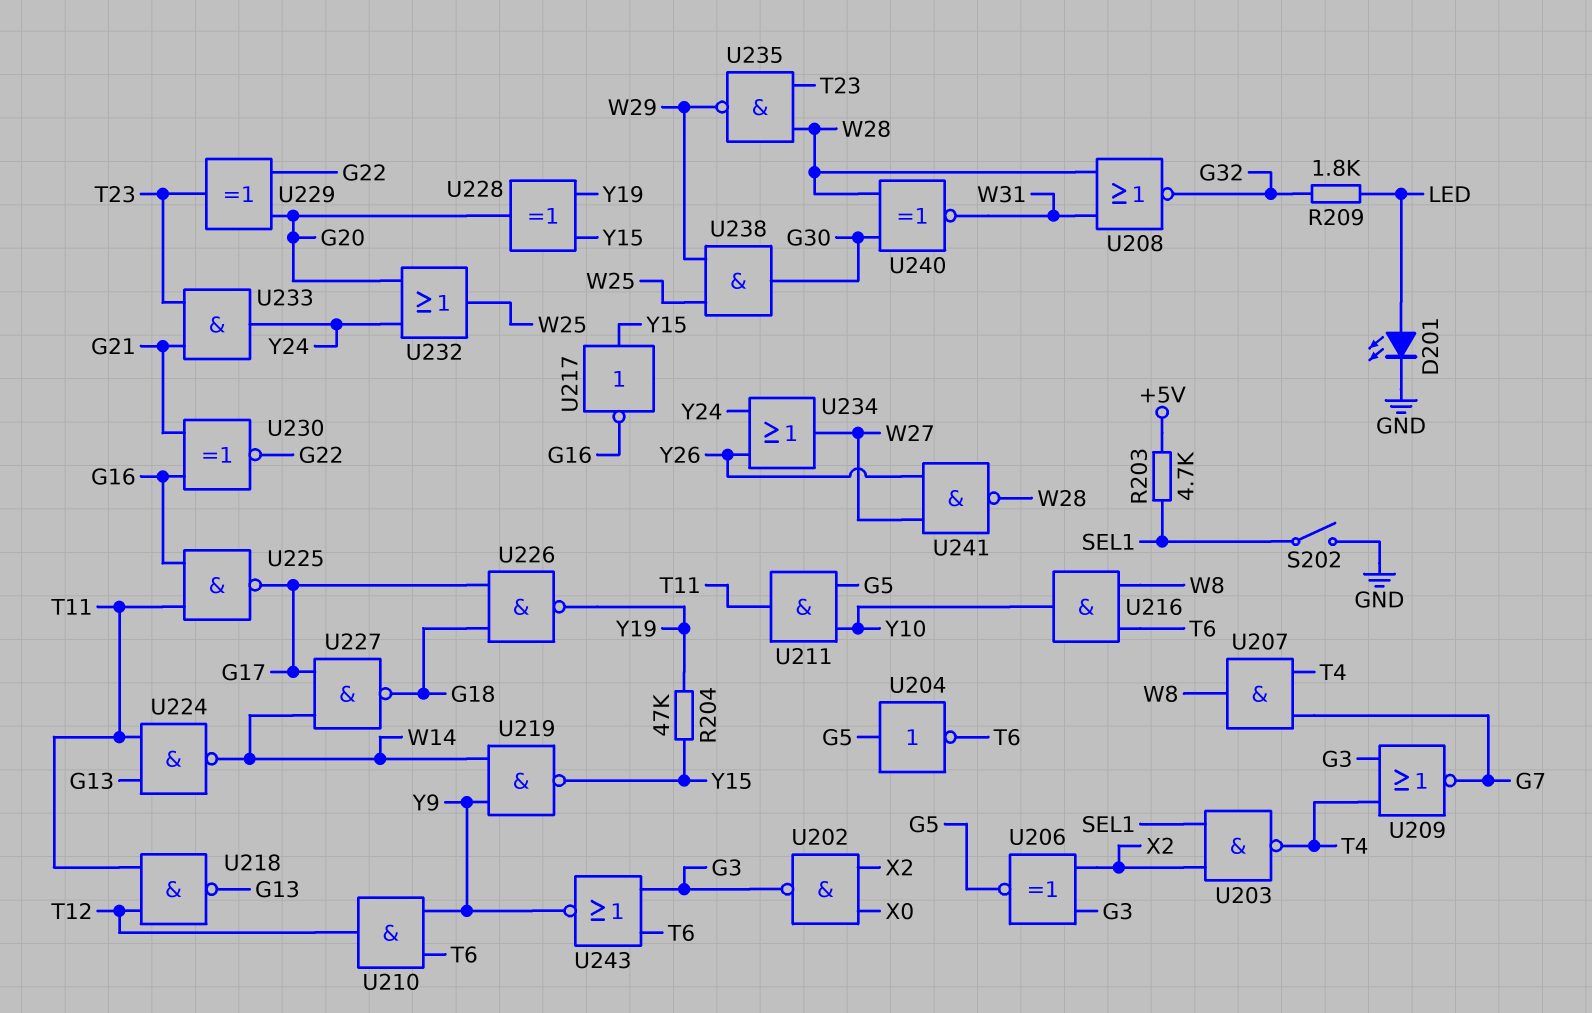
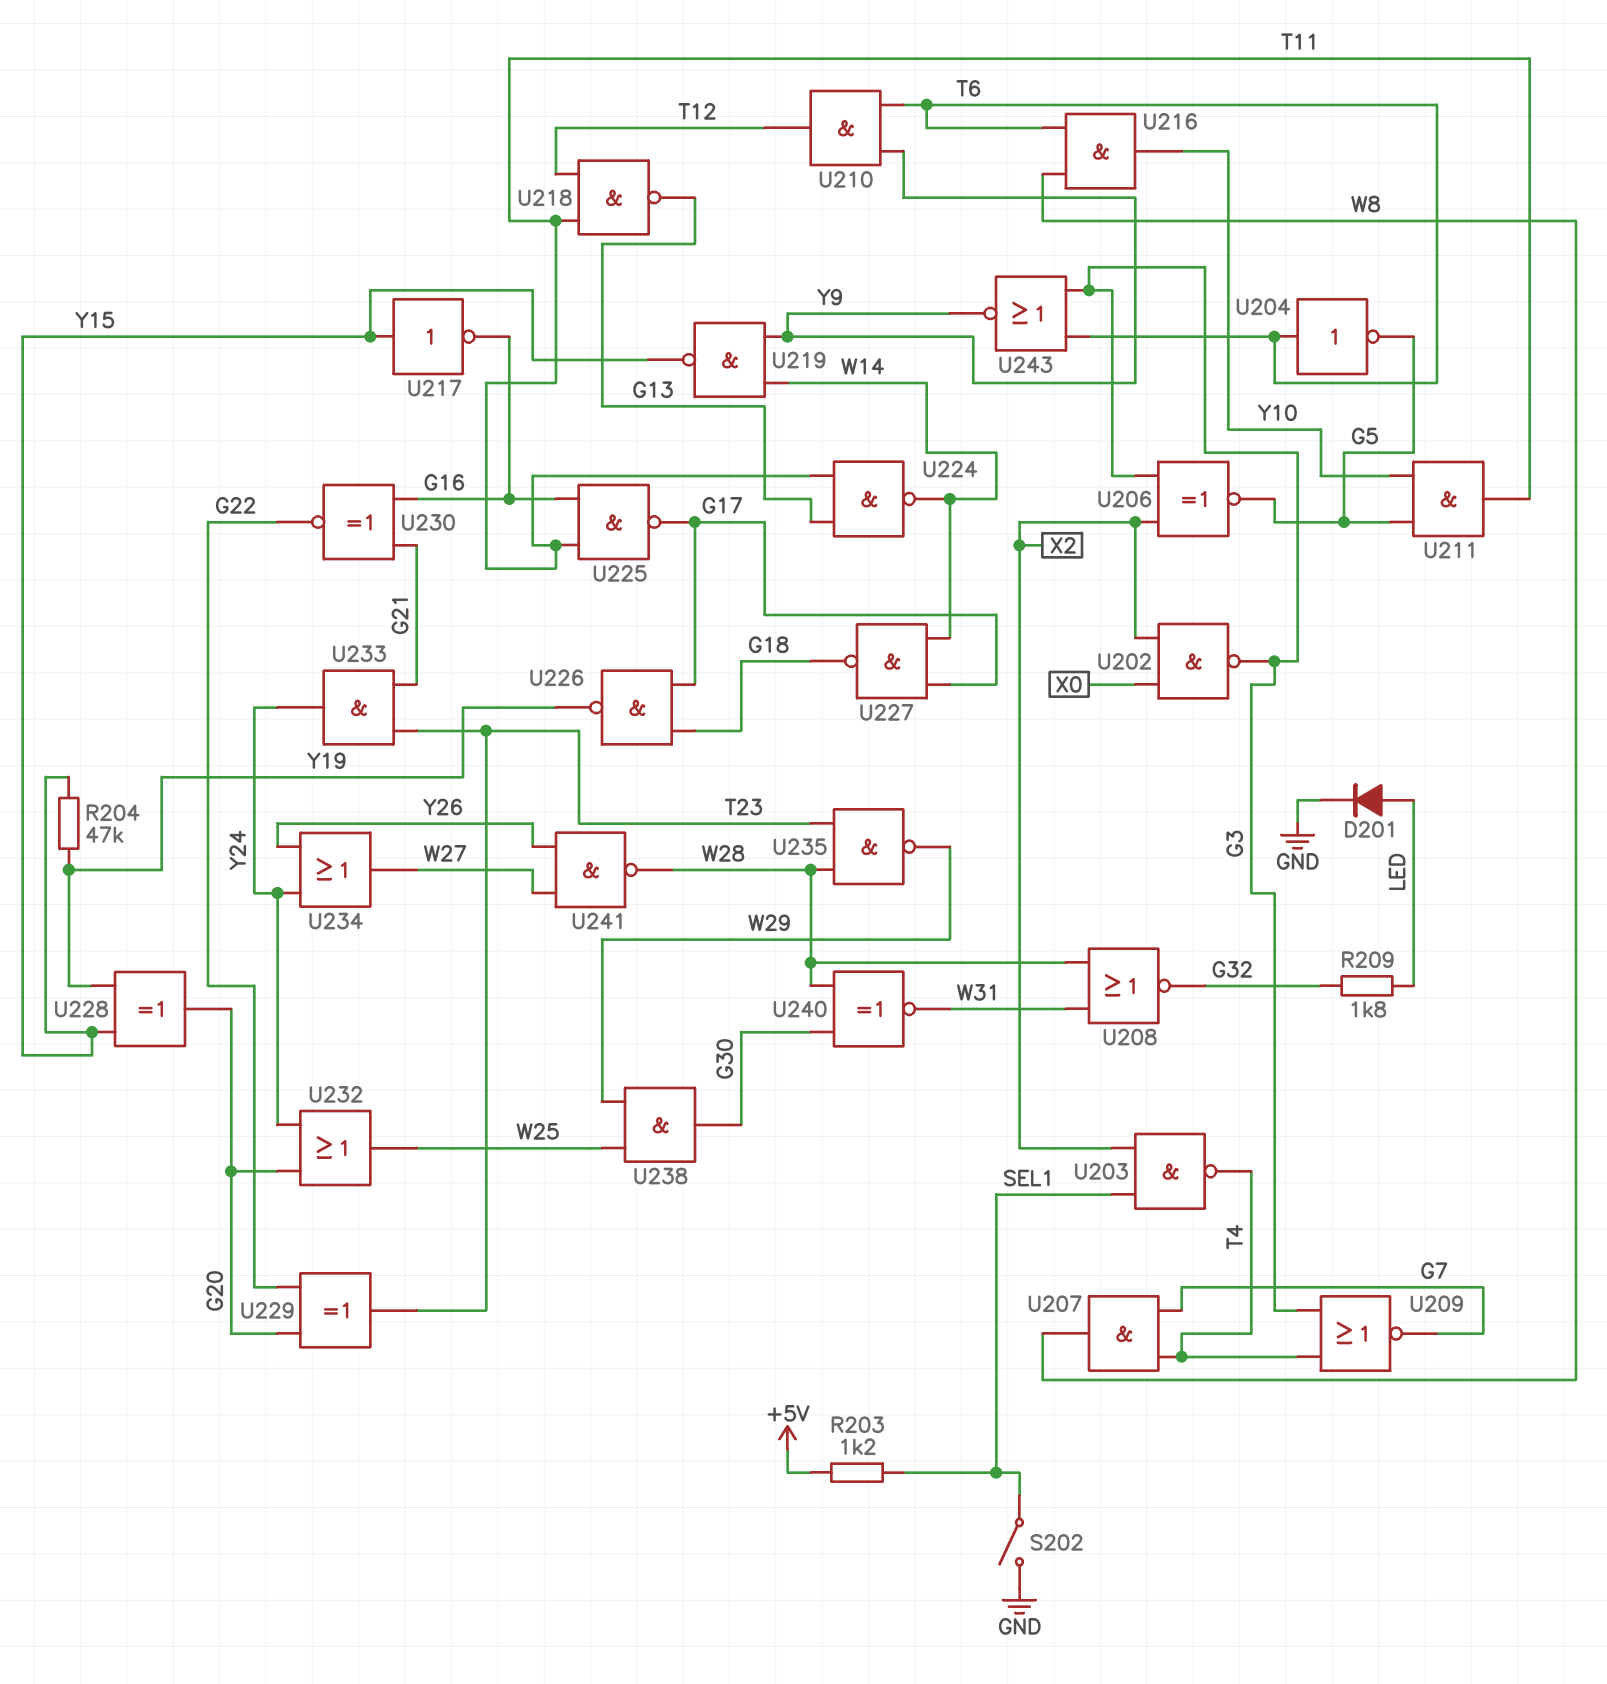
D201: LED (A LED, K GND) -> diode (A LED, K GND)
R203: 4.7k (+5V, SEL1) -> 1.2k (+5V, SEL1)
U204: NOT (in G5, out T6) -> NOT (in T6, out G5)

